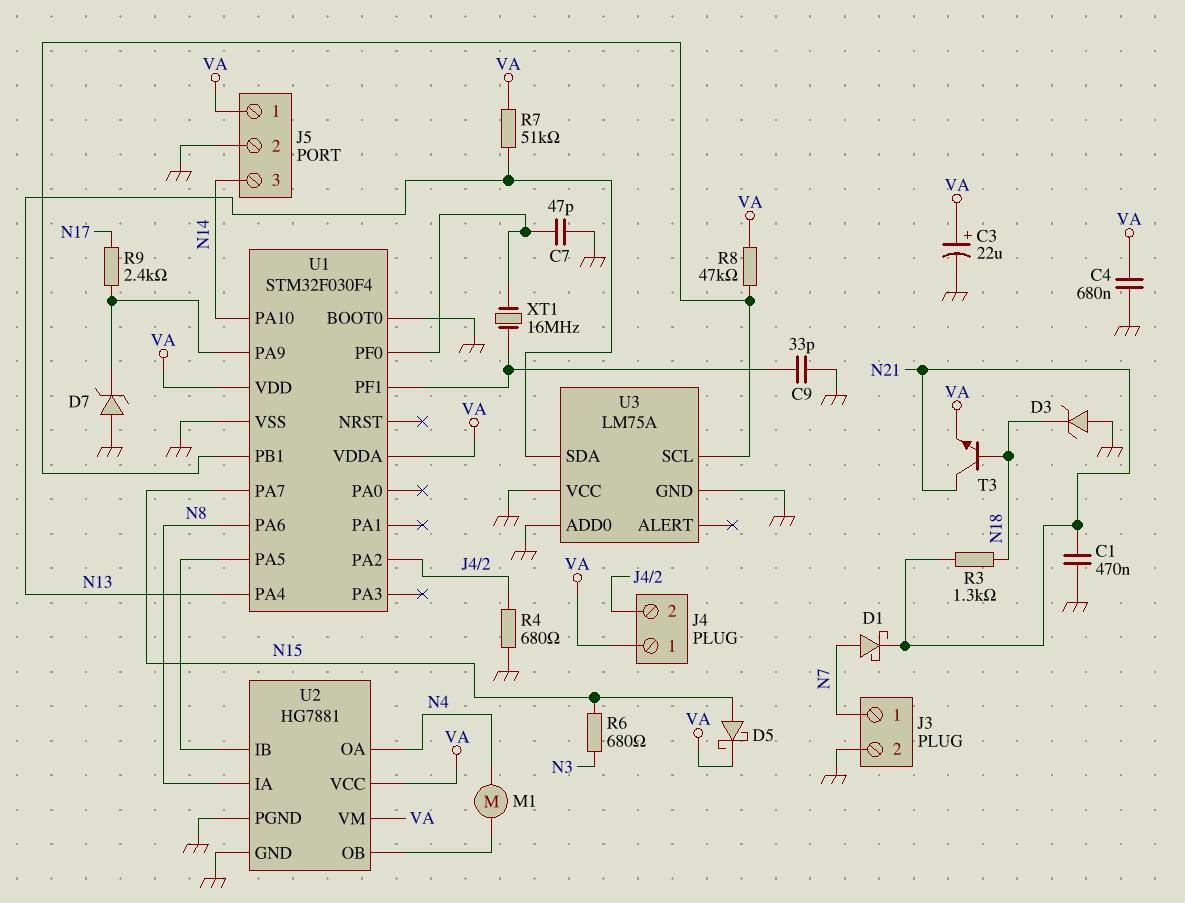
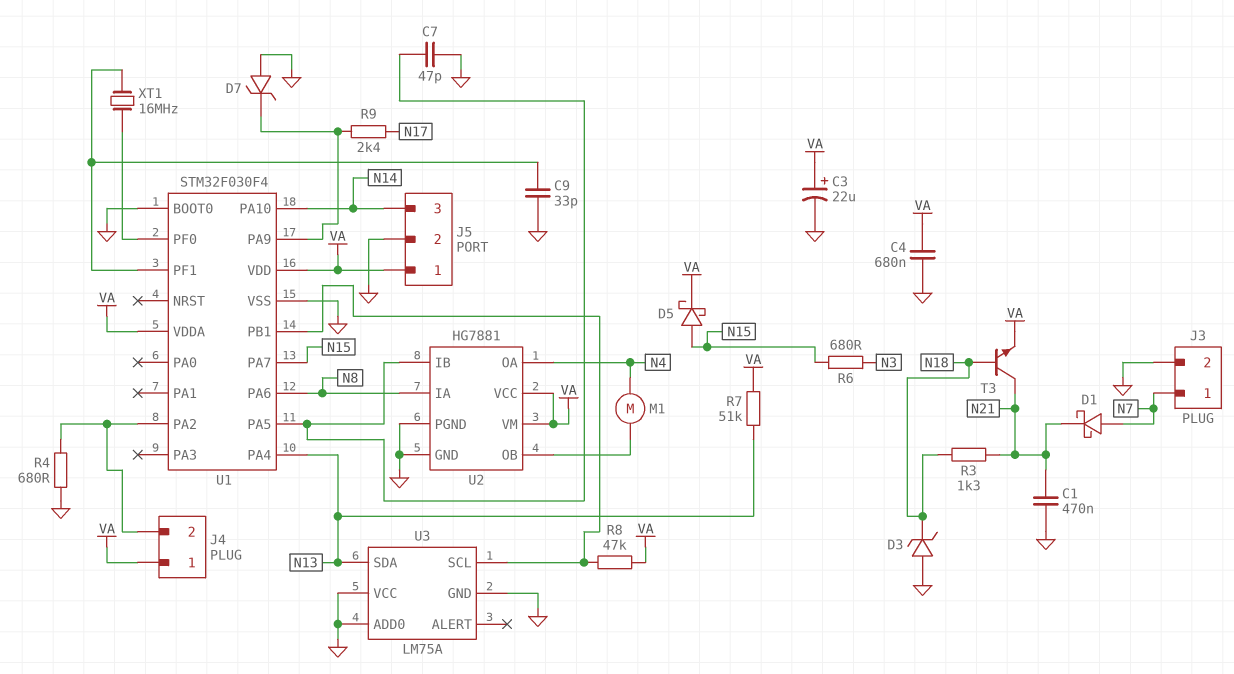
C7: 47pF (GND, U1/PF0) -> 47pF (GND, U1/PA5)

